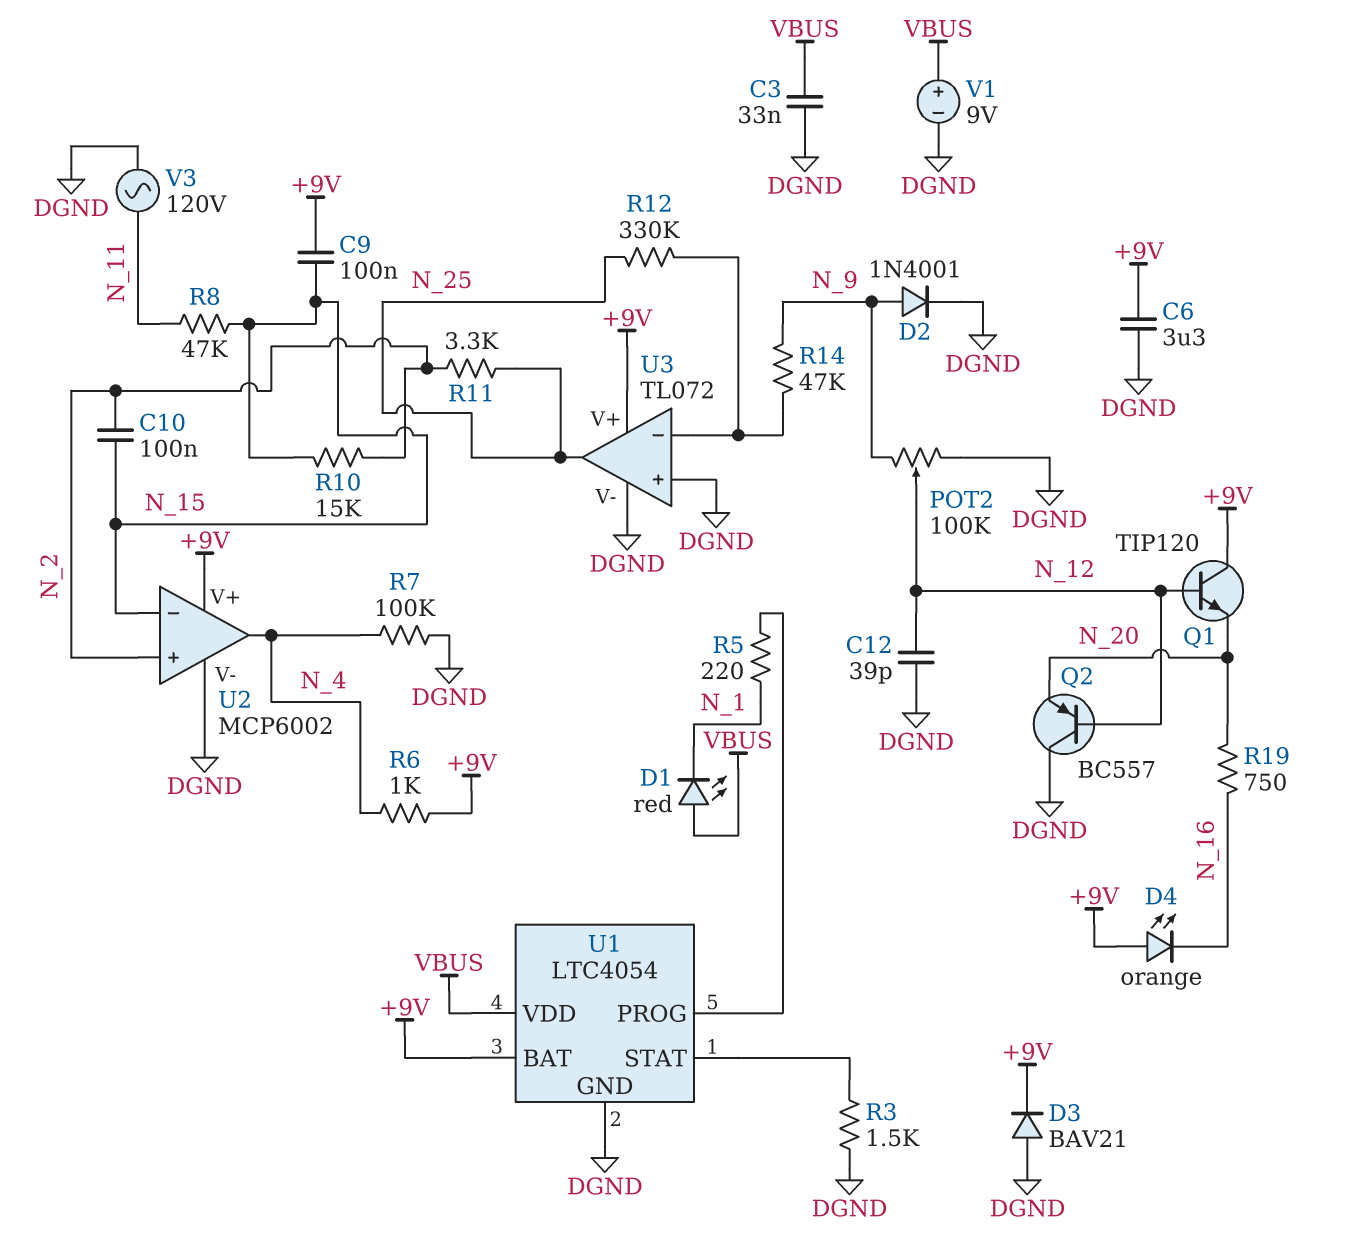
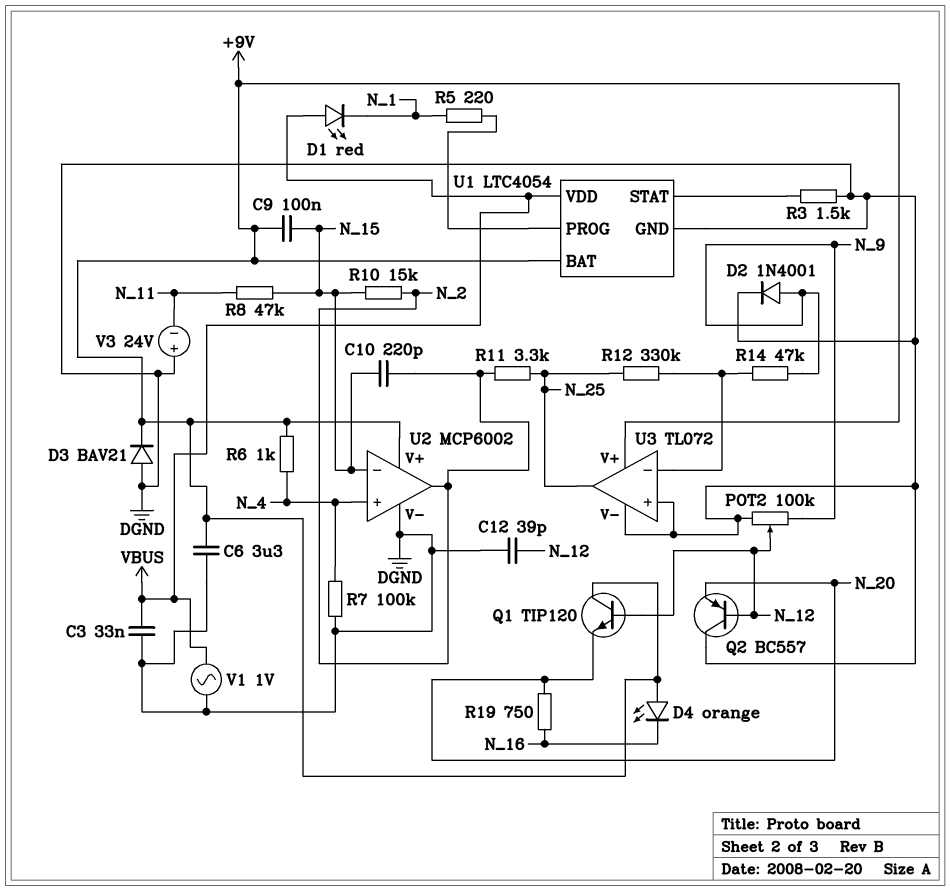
C10: 100nF (N_2, N_15) -> 220pF (N_2, N_15)
U2 pin in+: N_2 -> N_4
U2 pin out: N_4 -> N_2
V1: 9V (plus VBUS, minus DGND) -> AC 1V (DGND, VBUS)
V3: AC 120V (DGND, N_11) -> 24V (plus DGND, minus N_11)

